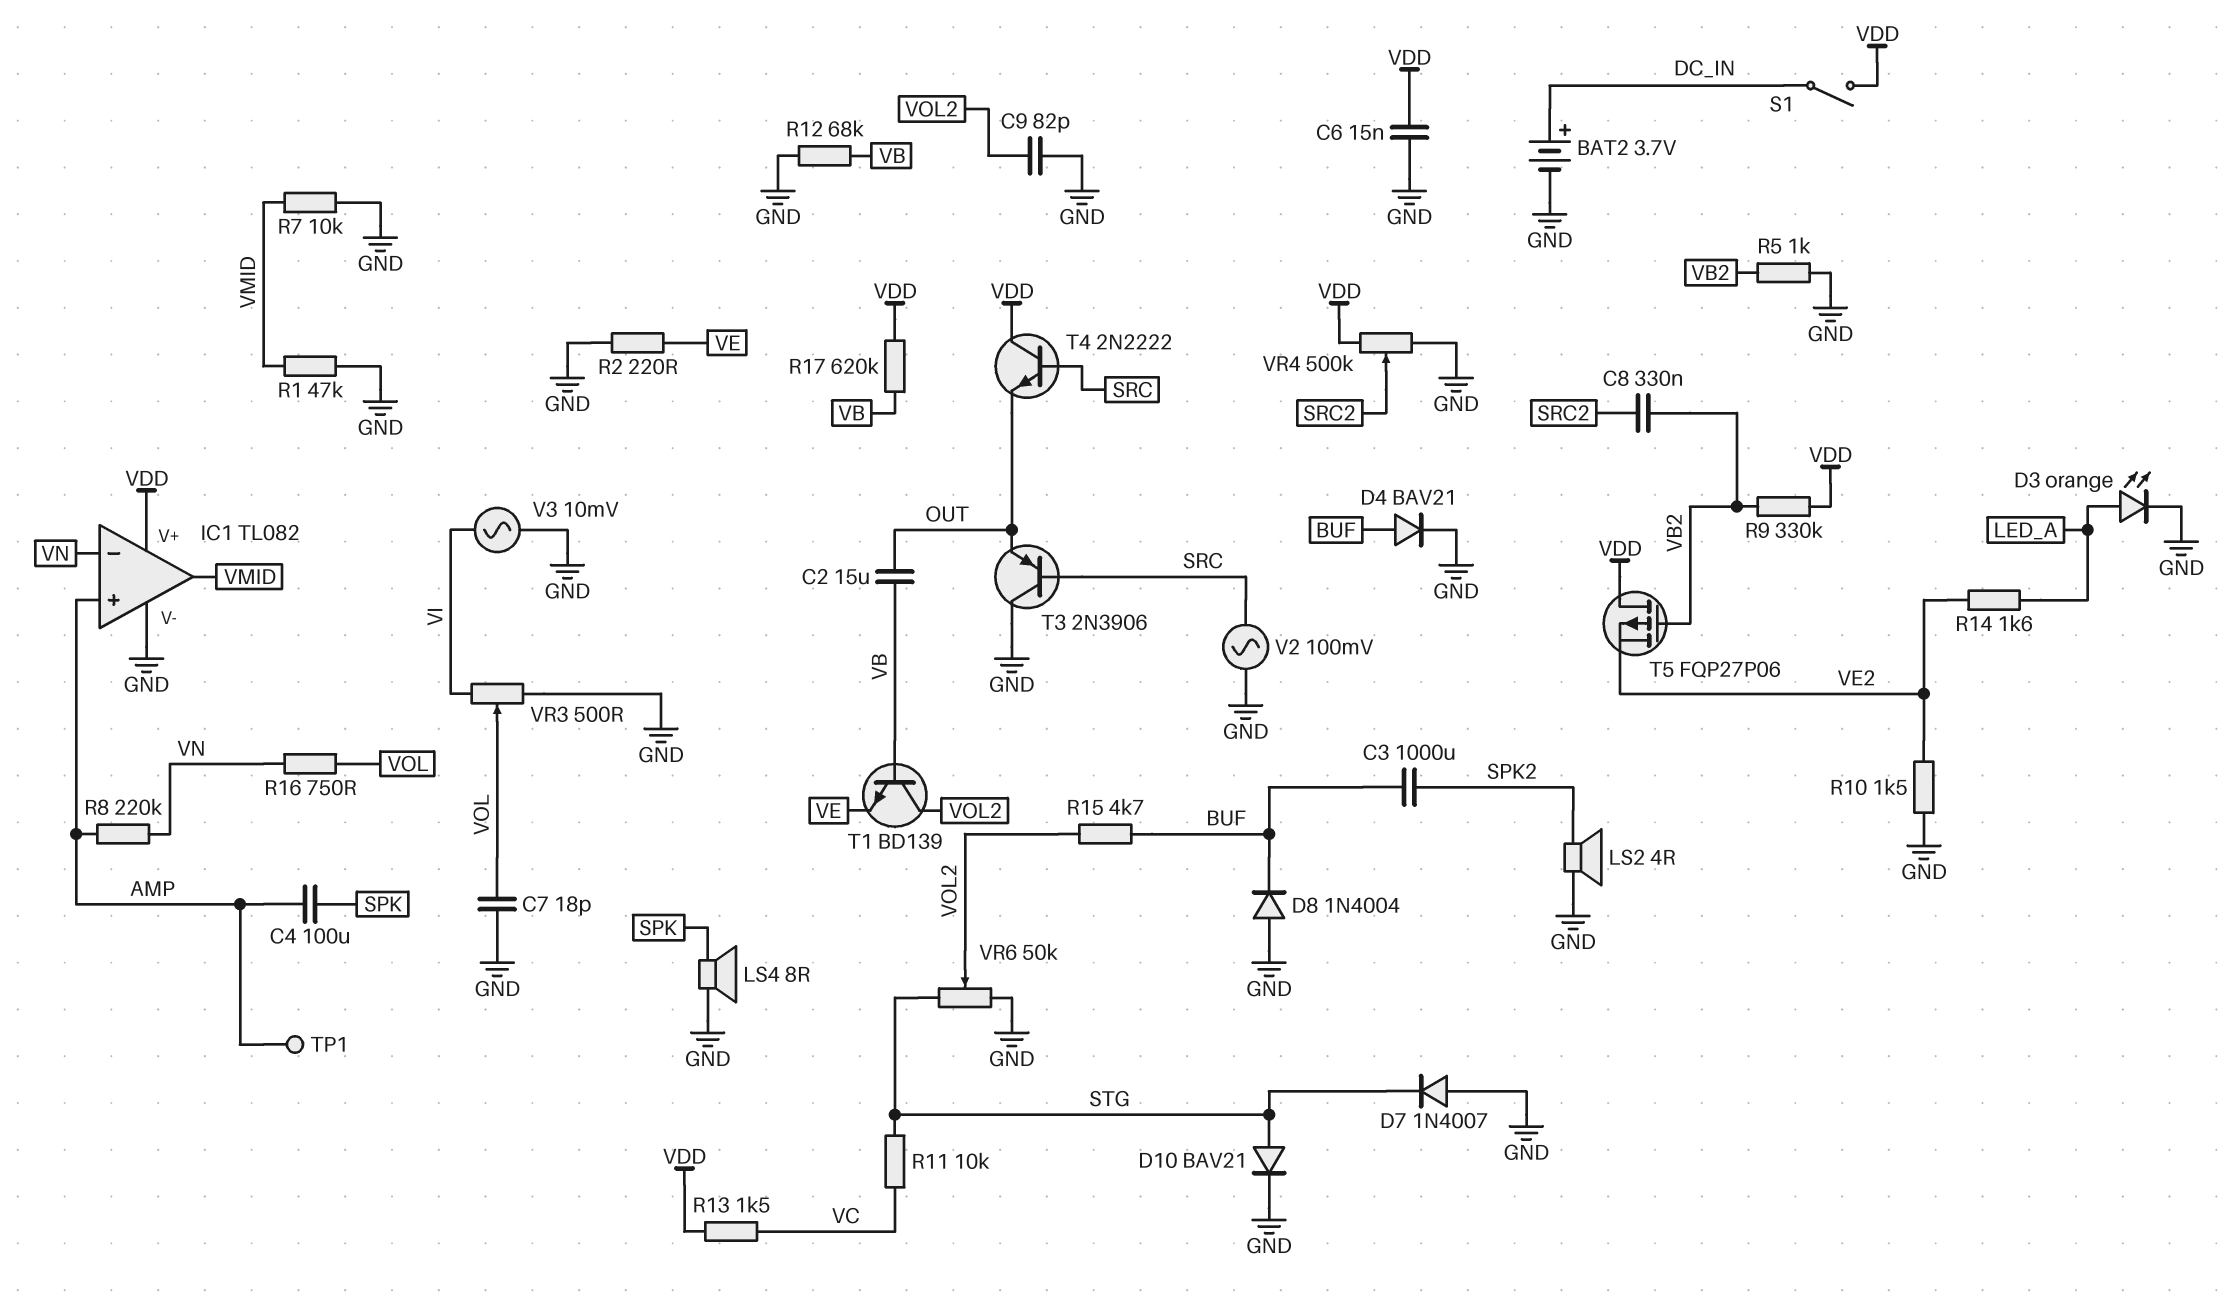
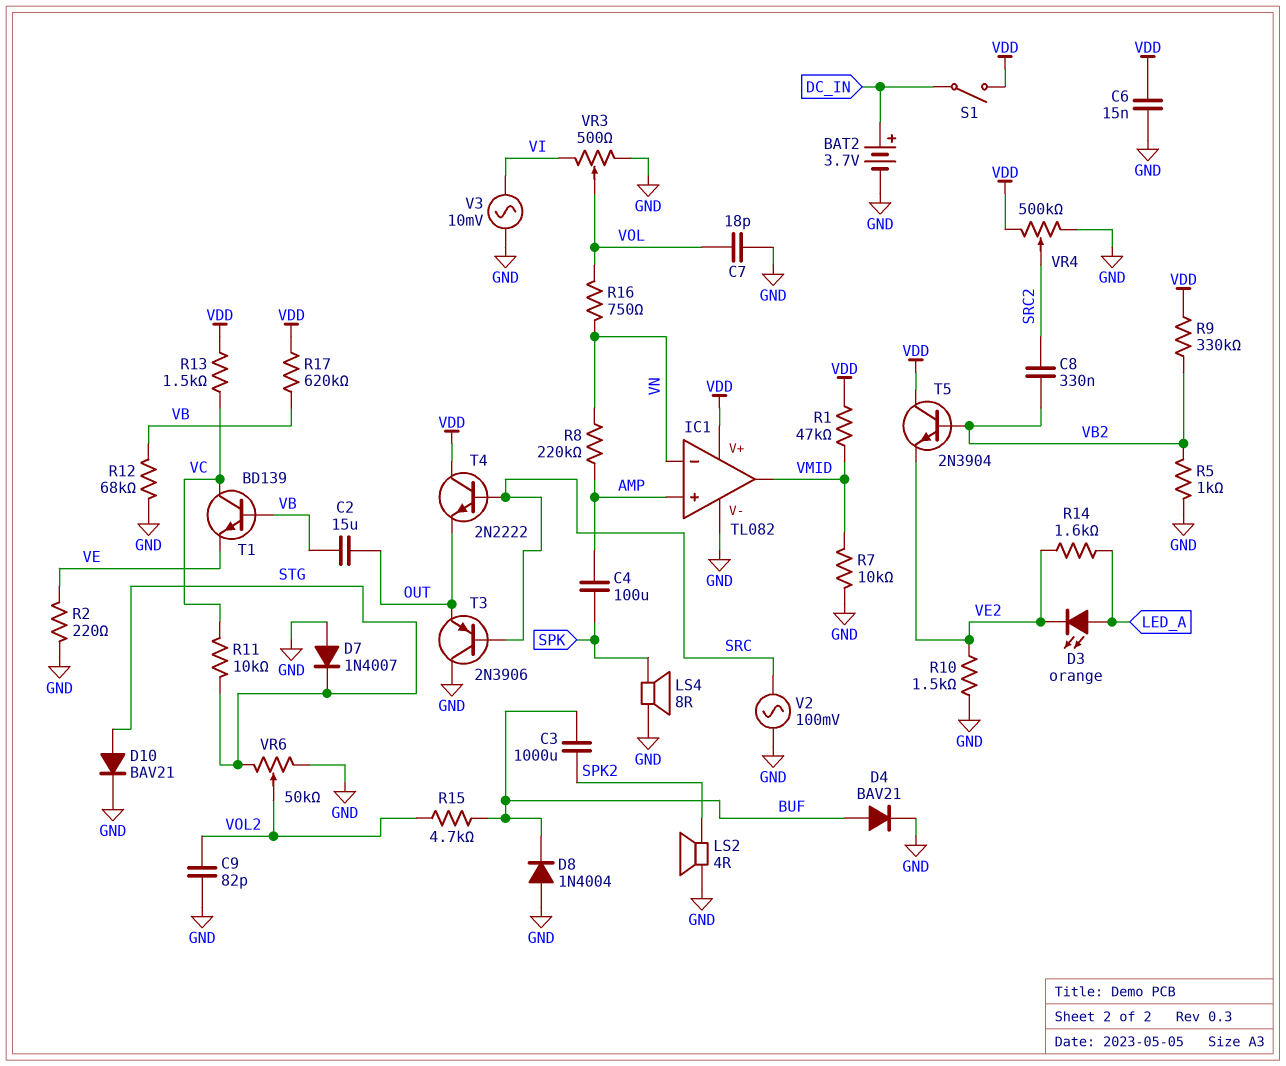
D3: LED orange (A LED_A, K GND) -> LED orange (A LED_A, K VE2)
R1: 47k (GND, VMID) -> 47k (VDD, VMID)
T1: NPN BD139 (B VB, C VOL2, E VE) -> NPN BD139 (B VB, C VC, E VE)
T5: PMOS FQP27P06 (G VB2, D VDD, S VE2) -> NPN 2N3904 (B VB2, C VDD, E VE2)
TP1: test point (AMP) -> none

